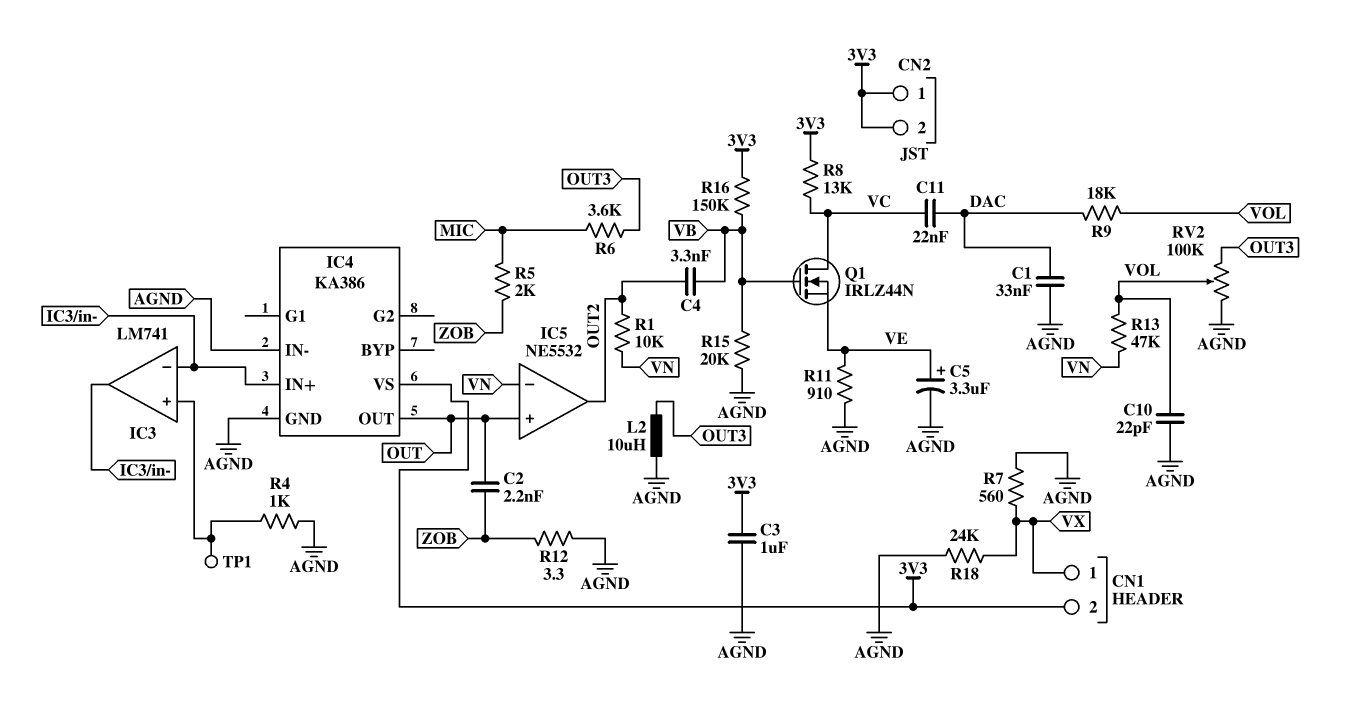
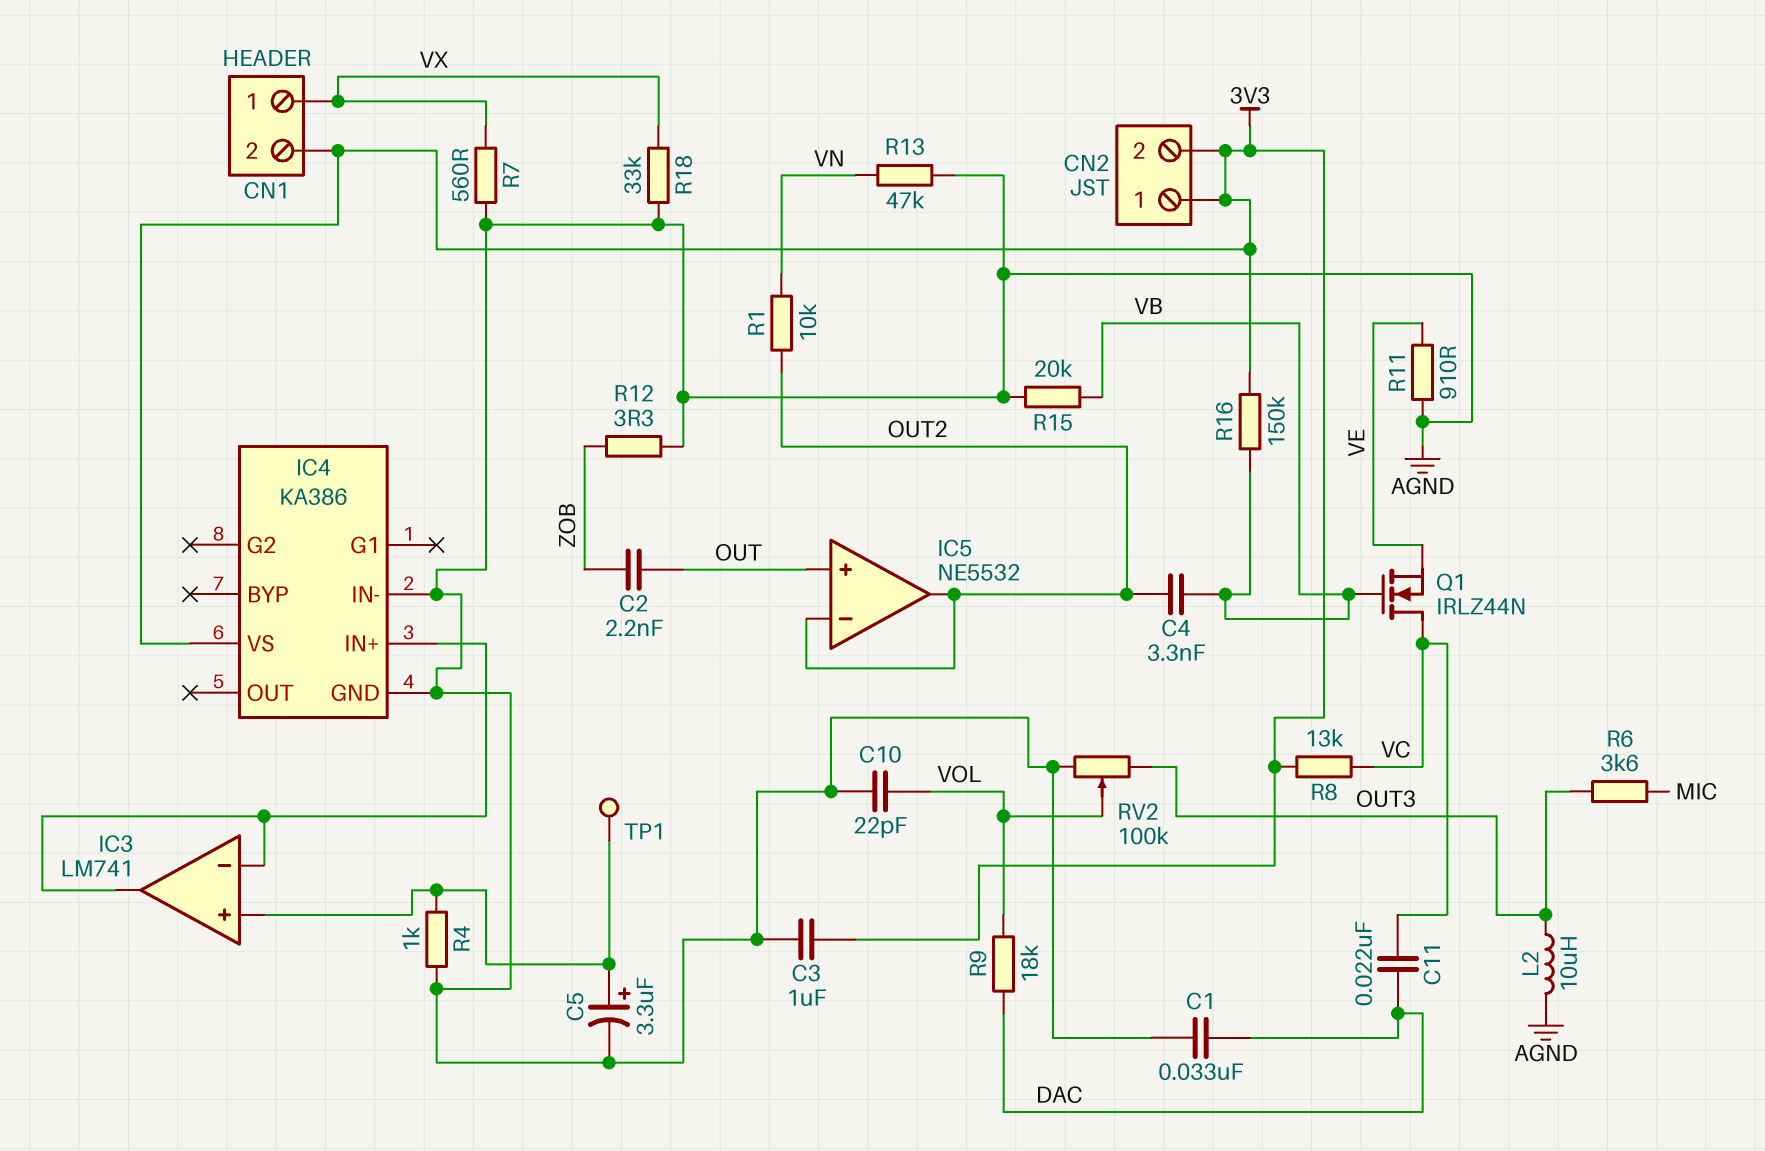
C5: 3.3uF (plus VE, minus AGND) -> 3.3uF (plus IC3/in+, minus AGND)
IC4 pin OUT: OUT -> none
IC5 pin in-: VN -> OUT2
R5: 2k (MIC, ZOB) -> none
R13: 47k (VN, VOL) -> 47k (AGND, VN)
R18: 24k (AGND, VX) -> 33k (AGND, VX)

